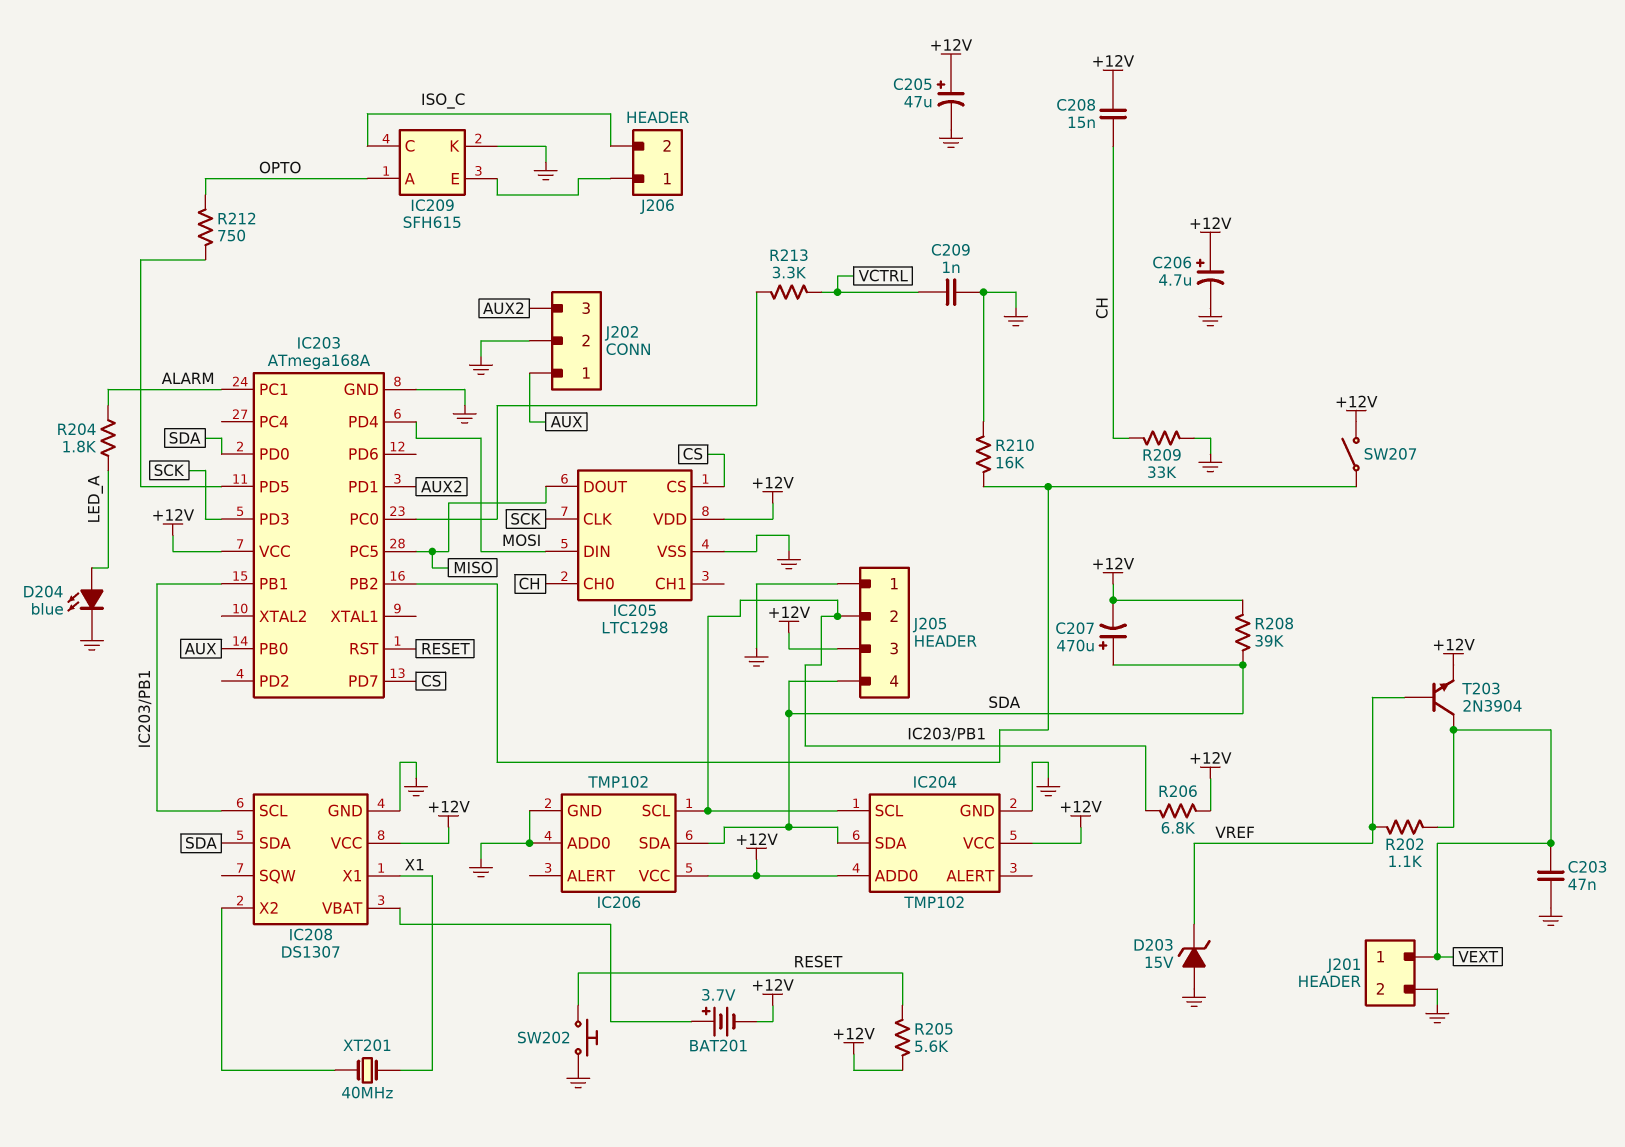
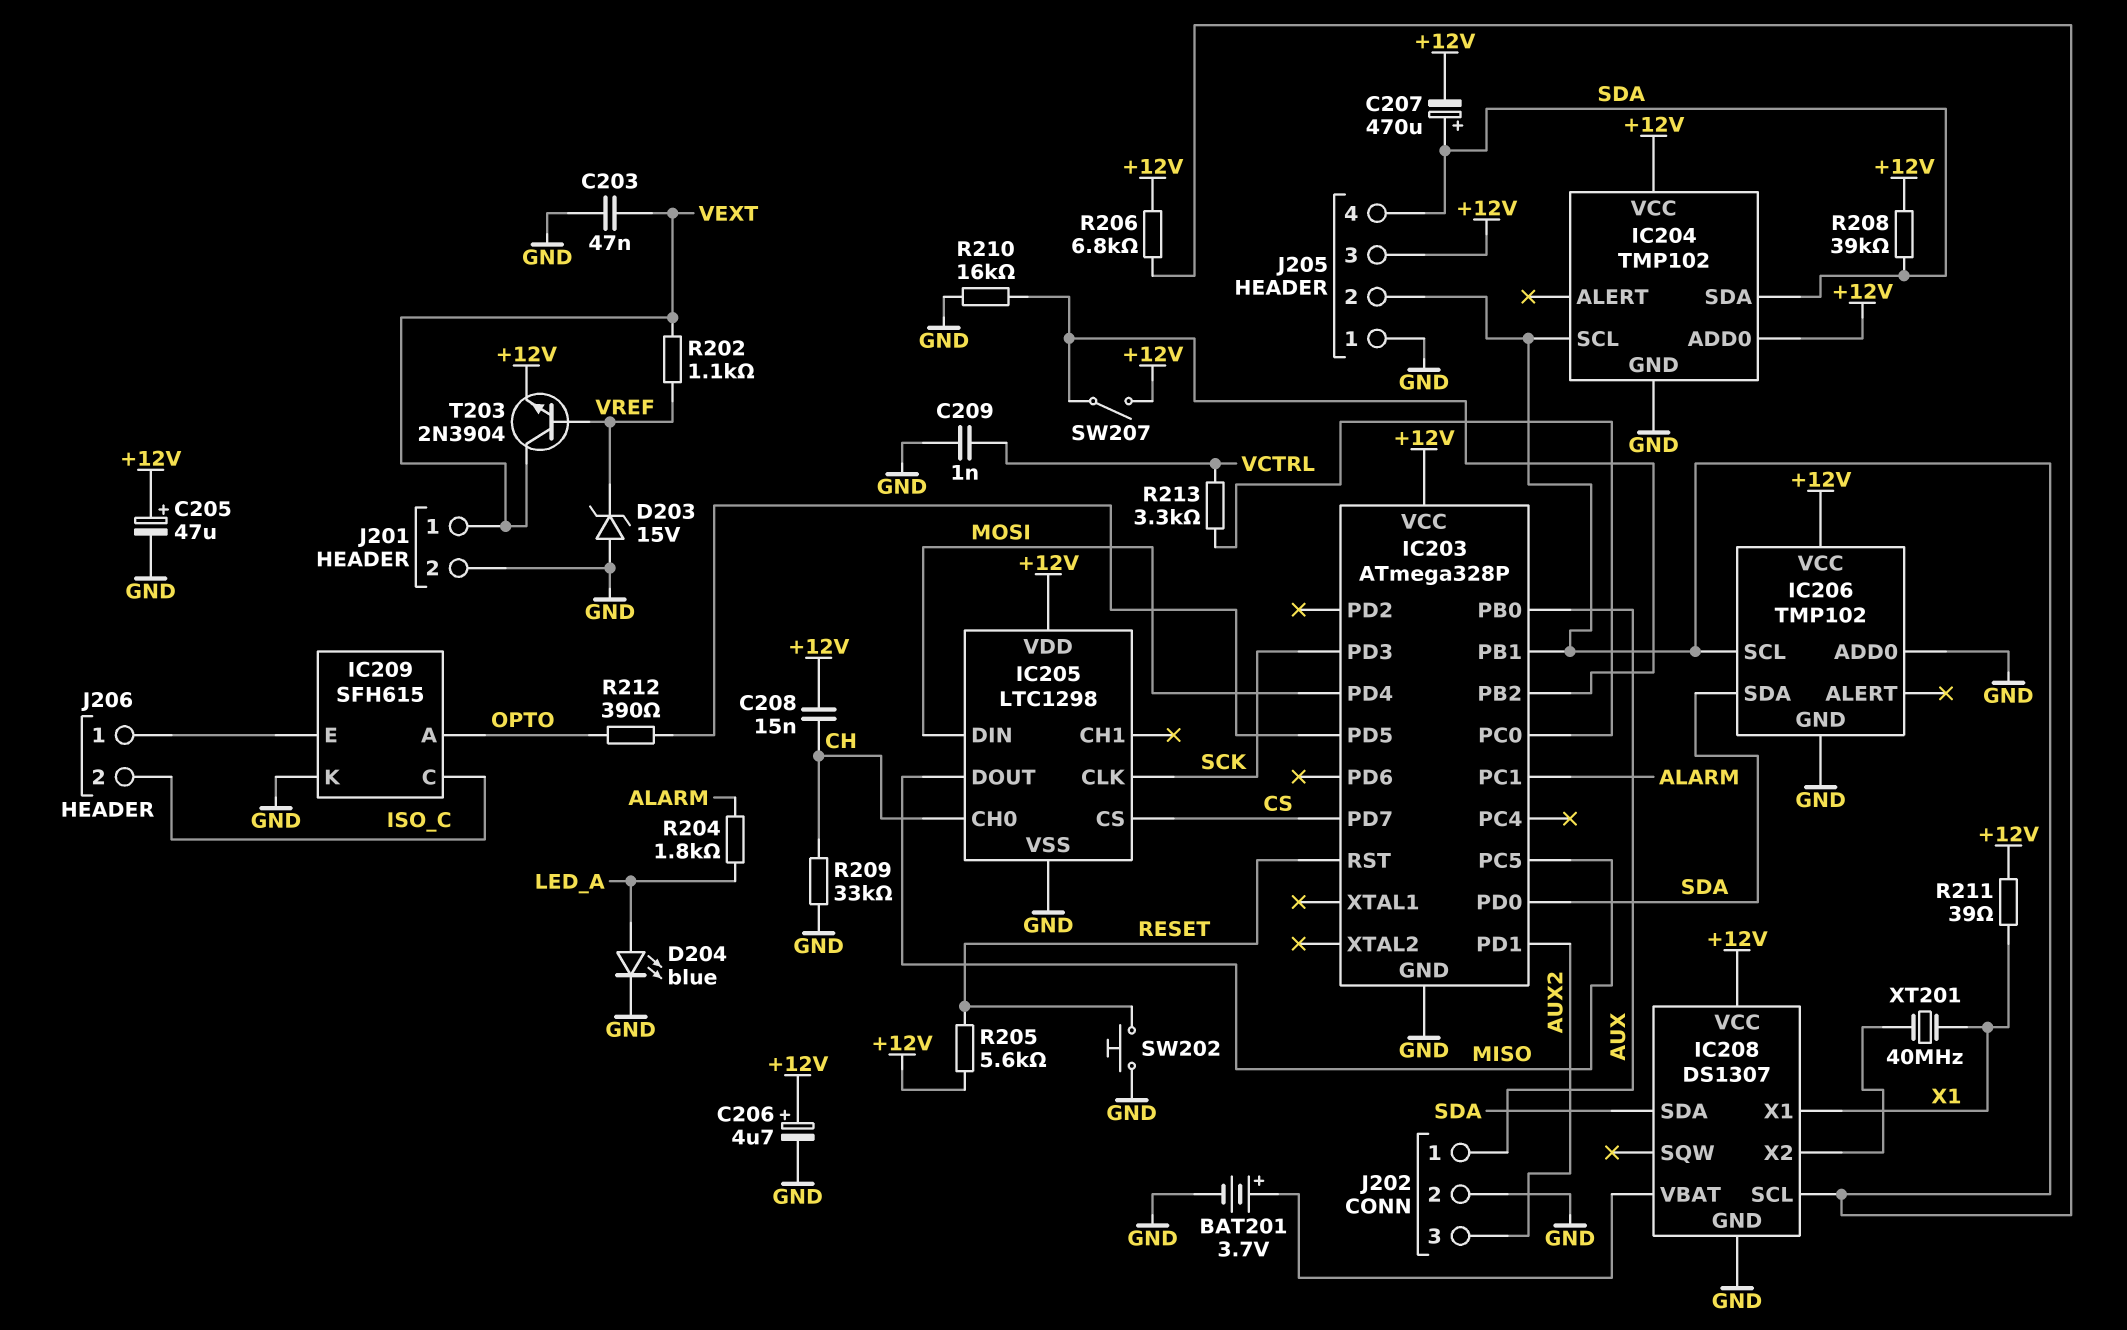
BAT201: 3.7V (plus IC208/VBAT, minus +12V) -> 3.7V (plus IC208/VBAT, minus GND)
IC203: ATmega168A -> ATmega328P
R211: none -> 39 (+12V, X1)
R212: 750 (IC203/PD5, OPTO) -> 390 (IC203/PD5, OPTO)

